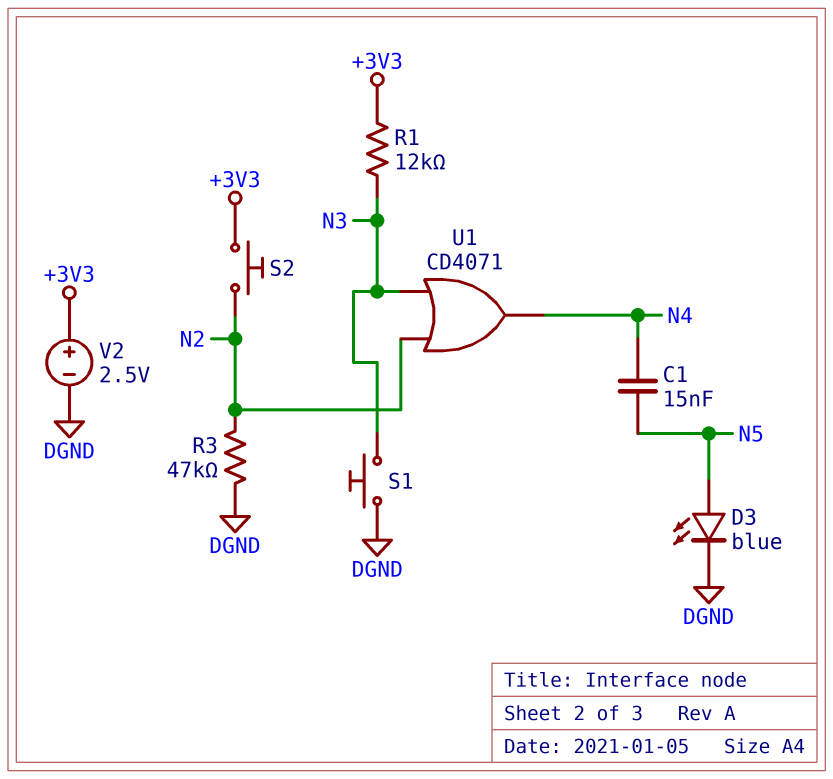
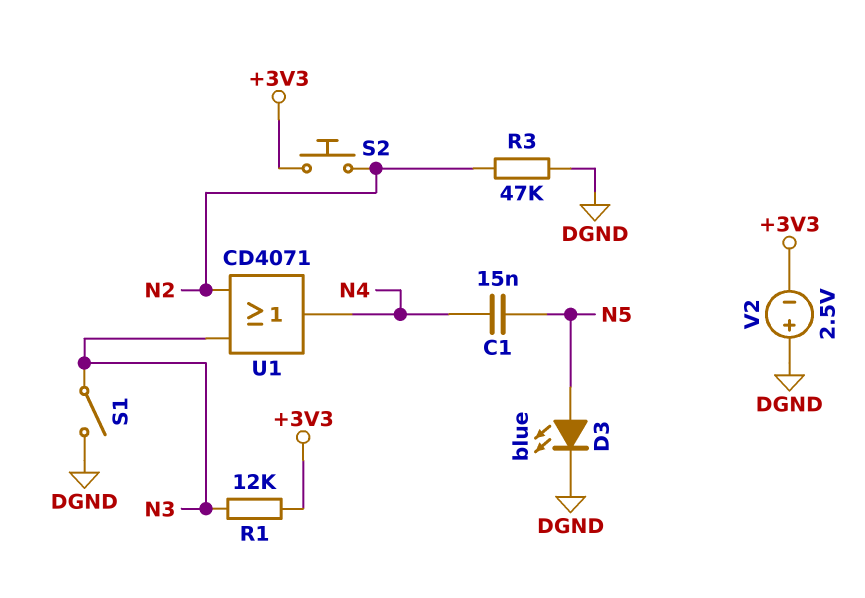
S1: button (DGND, N3) -> switch (DGND, N3)
V2: 2.5V (plus +3V3, minus DGND) -> 2.5V (plus DGND, minus +3V3)

